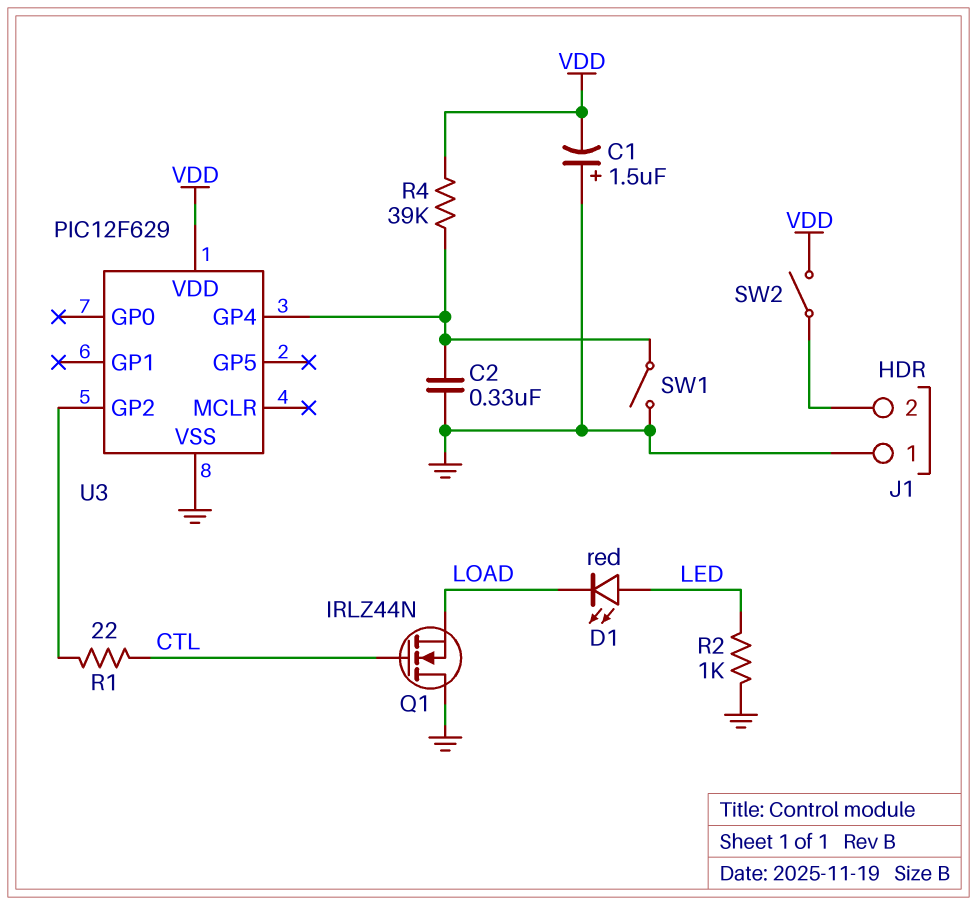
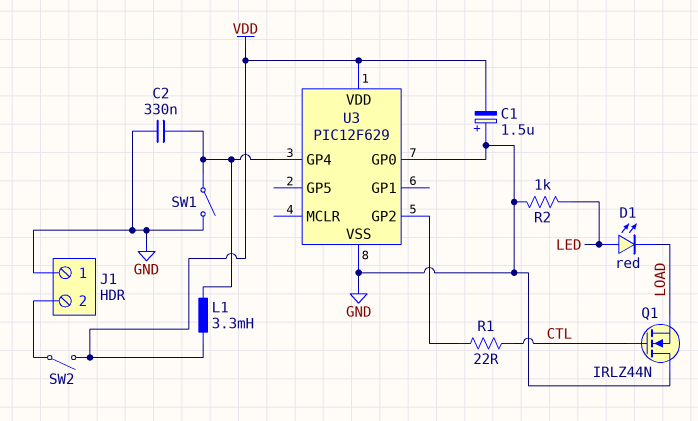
L1: none -> 3.3mH (U3/GP4, VDD)
R4: 39k (U3/GP4, VDD) -> none
U3 pin GP0: none -> GND

